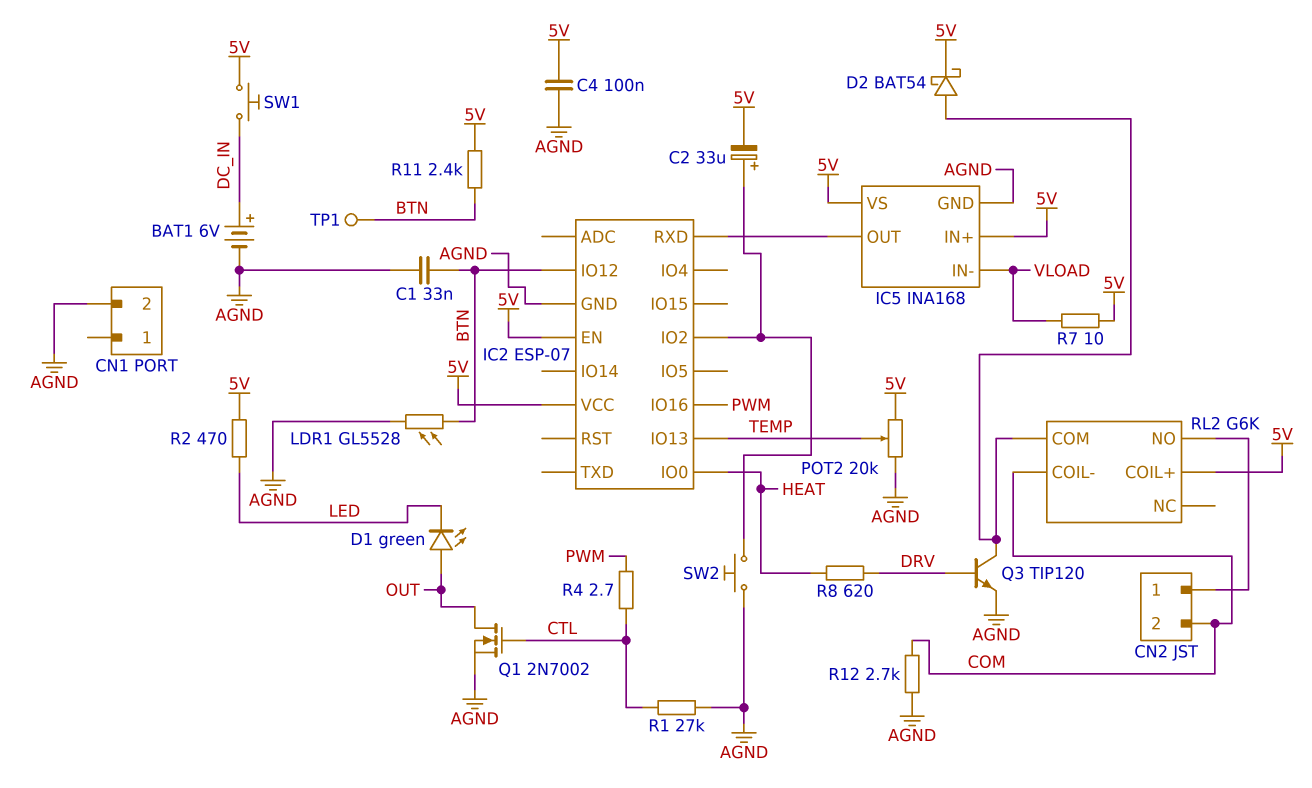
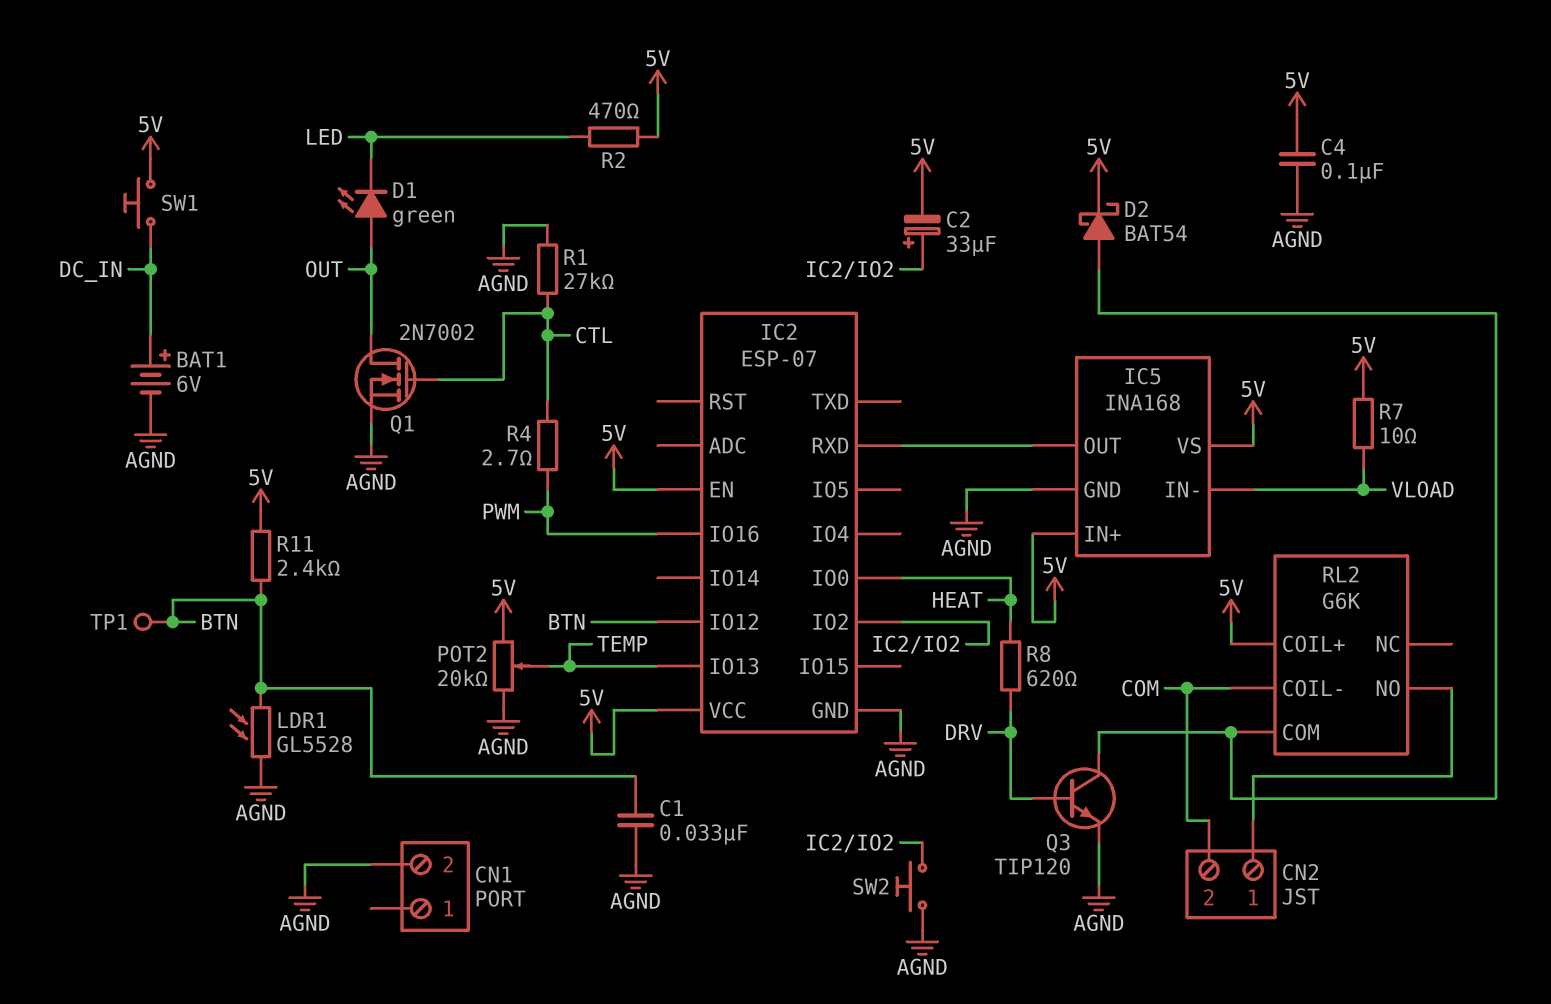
R12: 2.7k (AGND, COM) -> none

